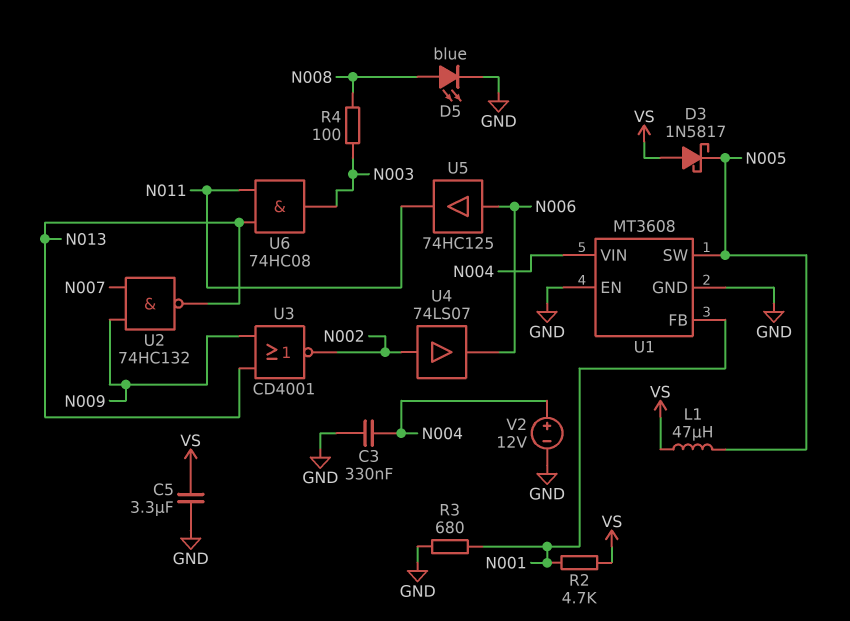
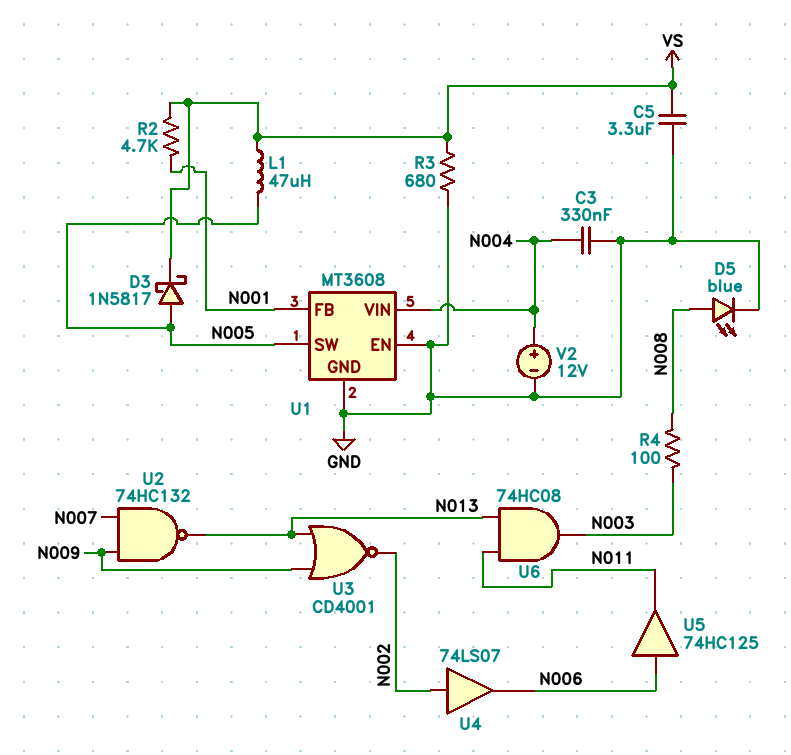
D3: schottky 1N5817 (A VS, K N005) -> schottky 1N5817 (A N005, K VS)
R3: 680 (GND, N001) -> 680 (GND, VS)

